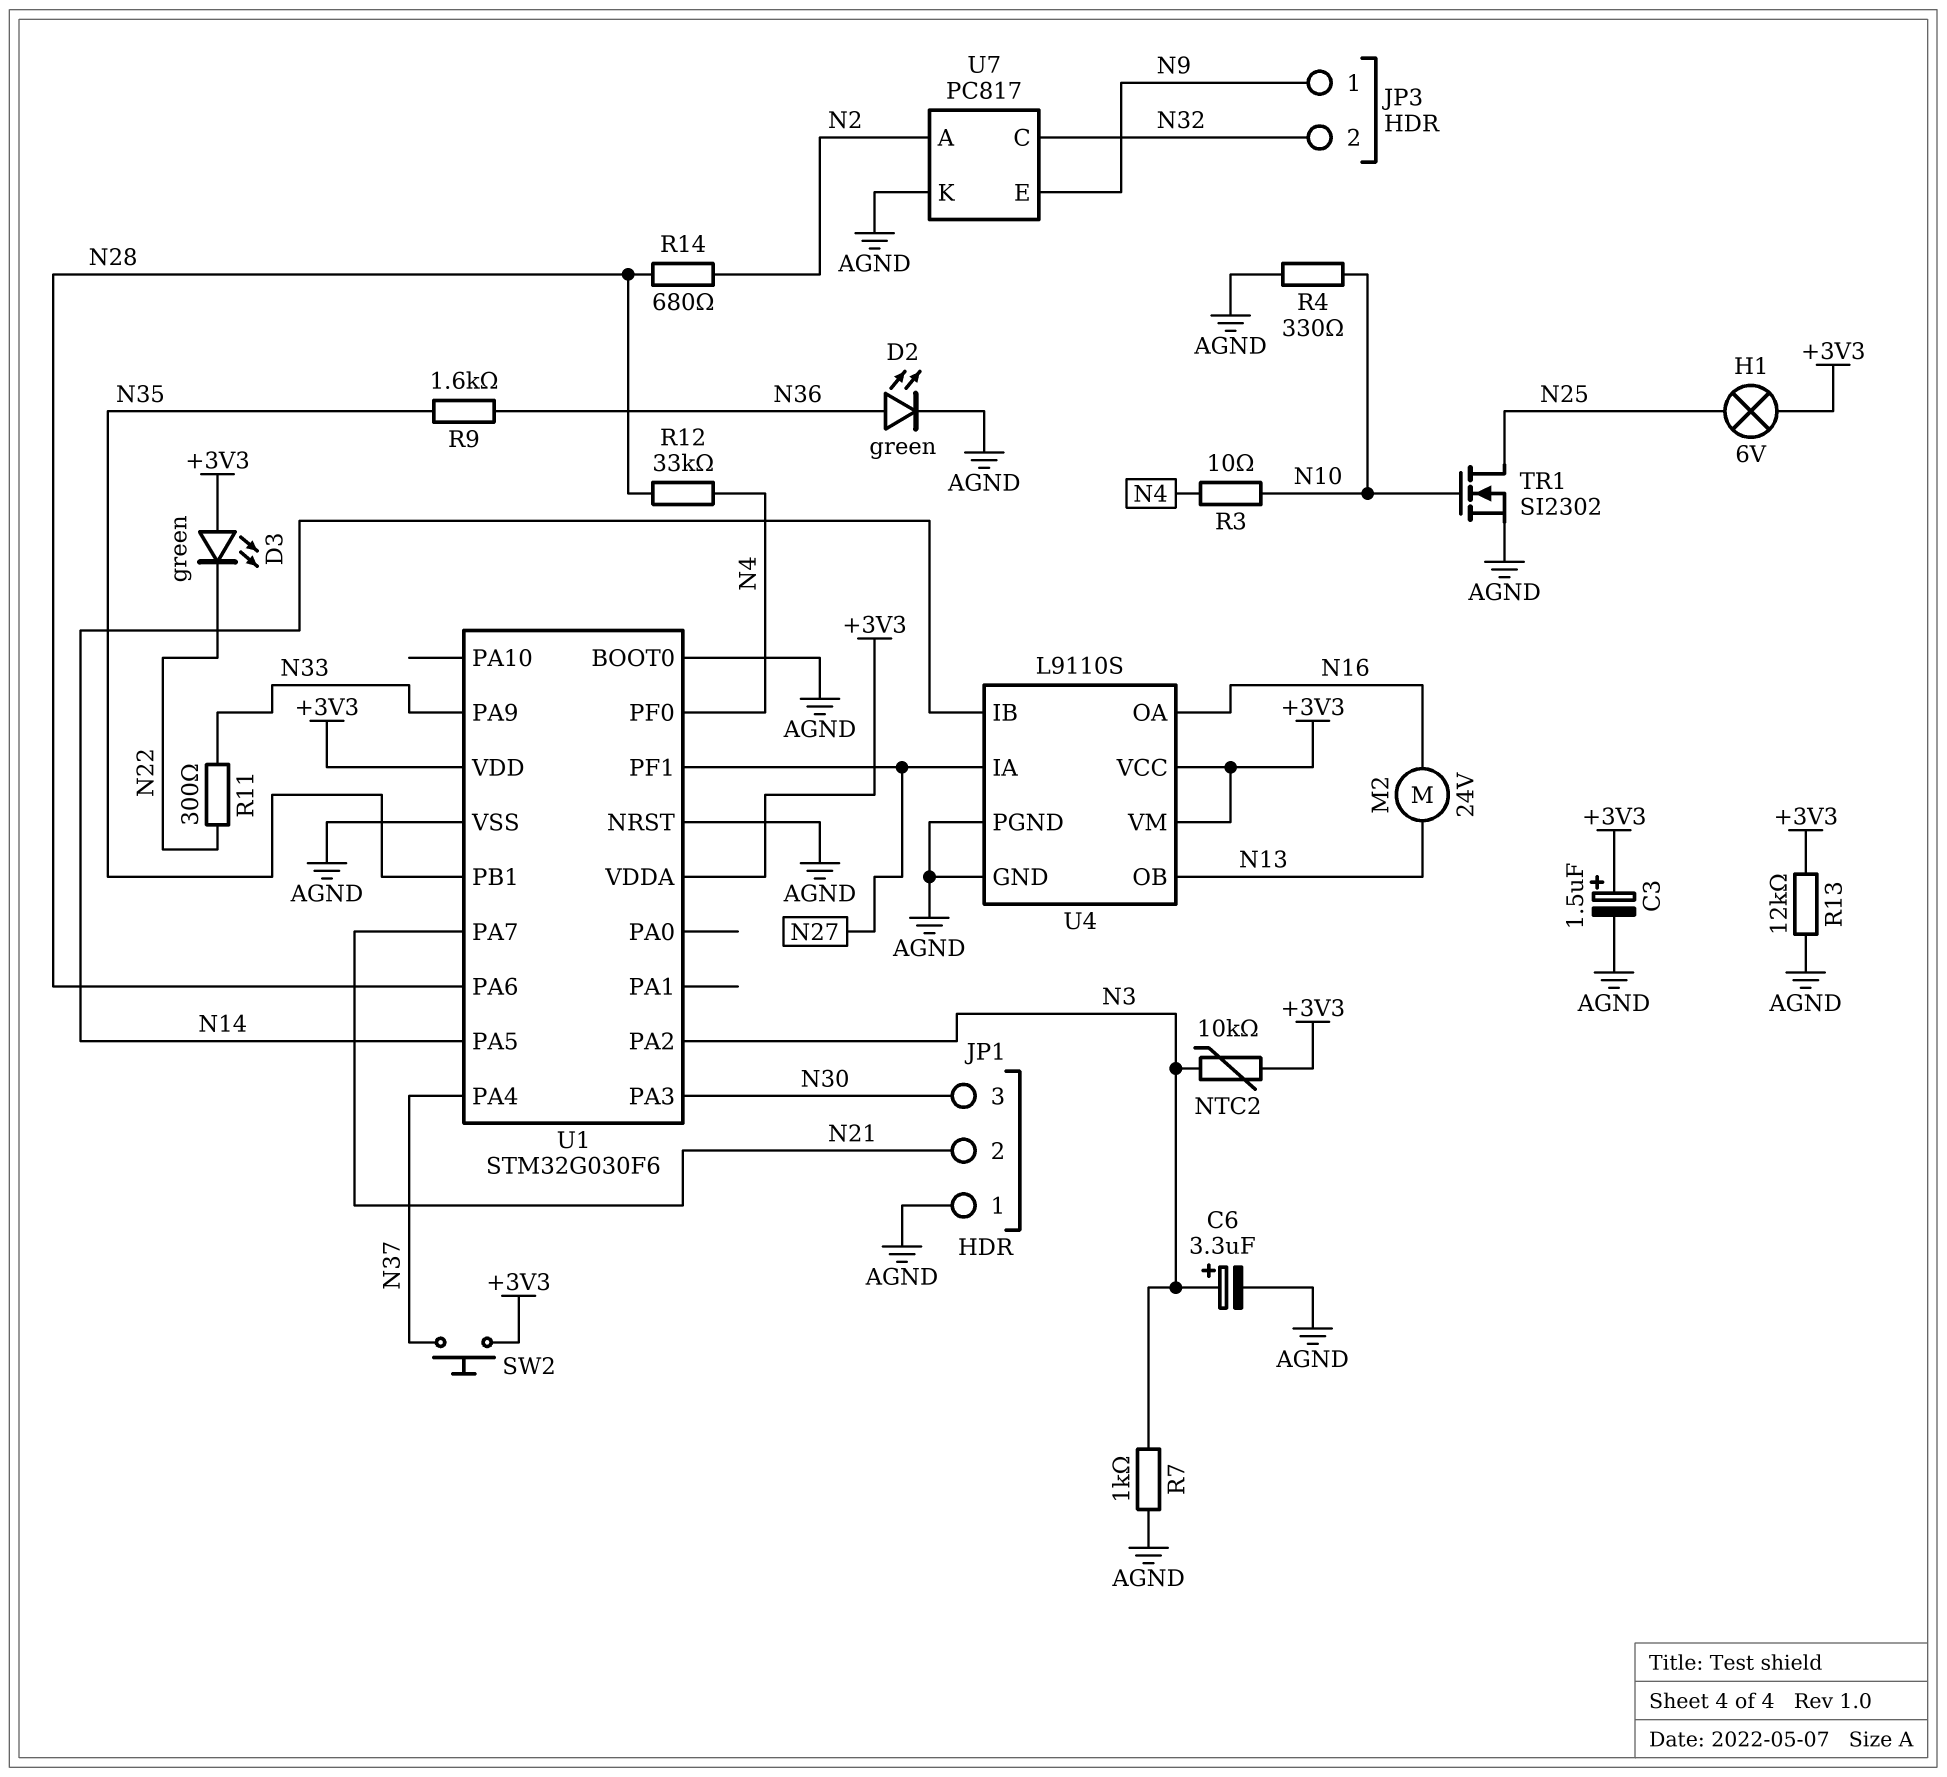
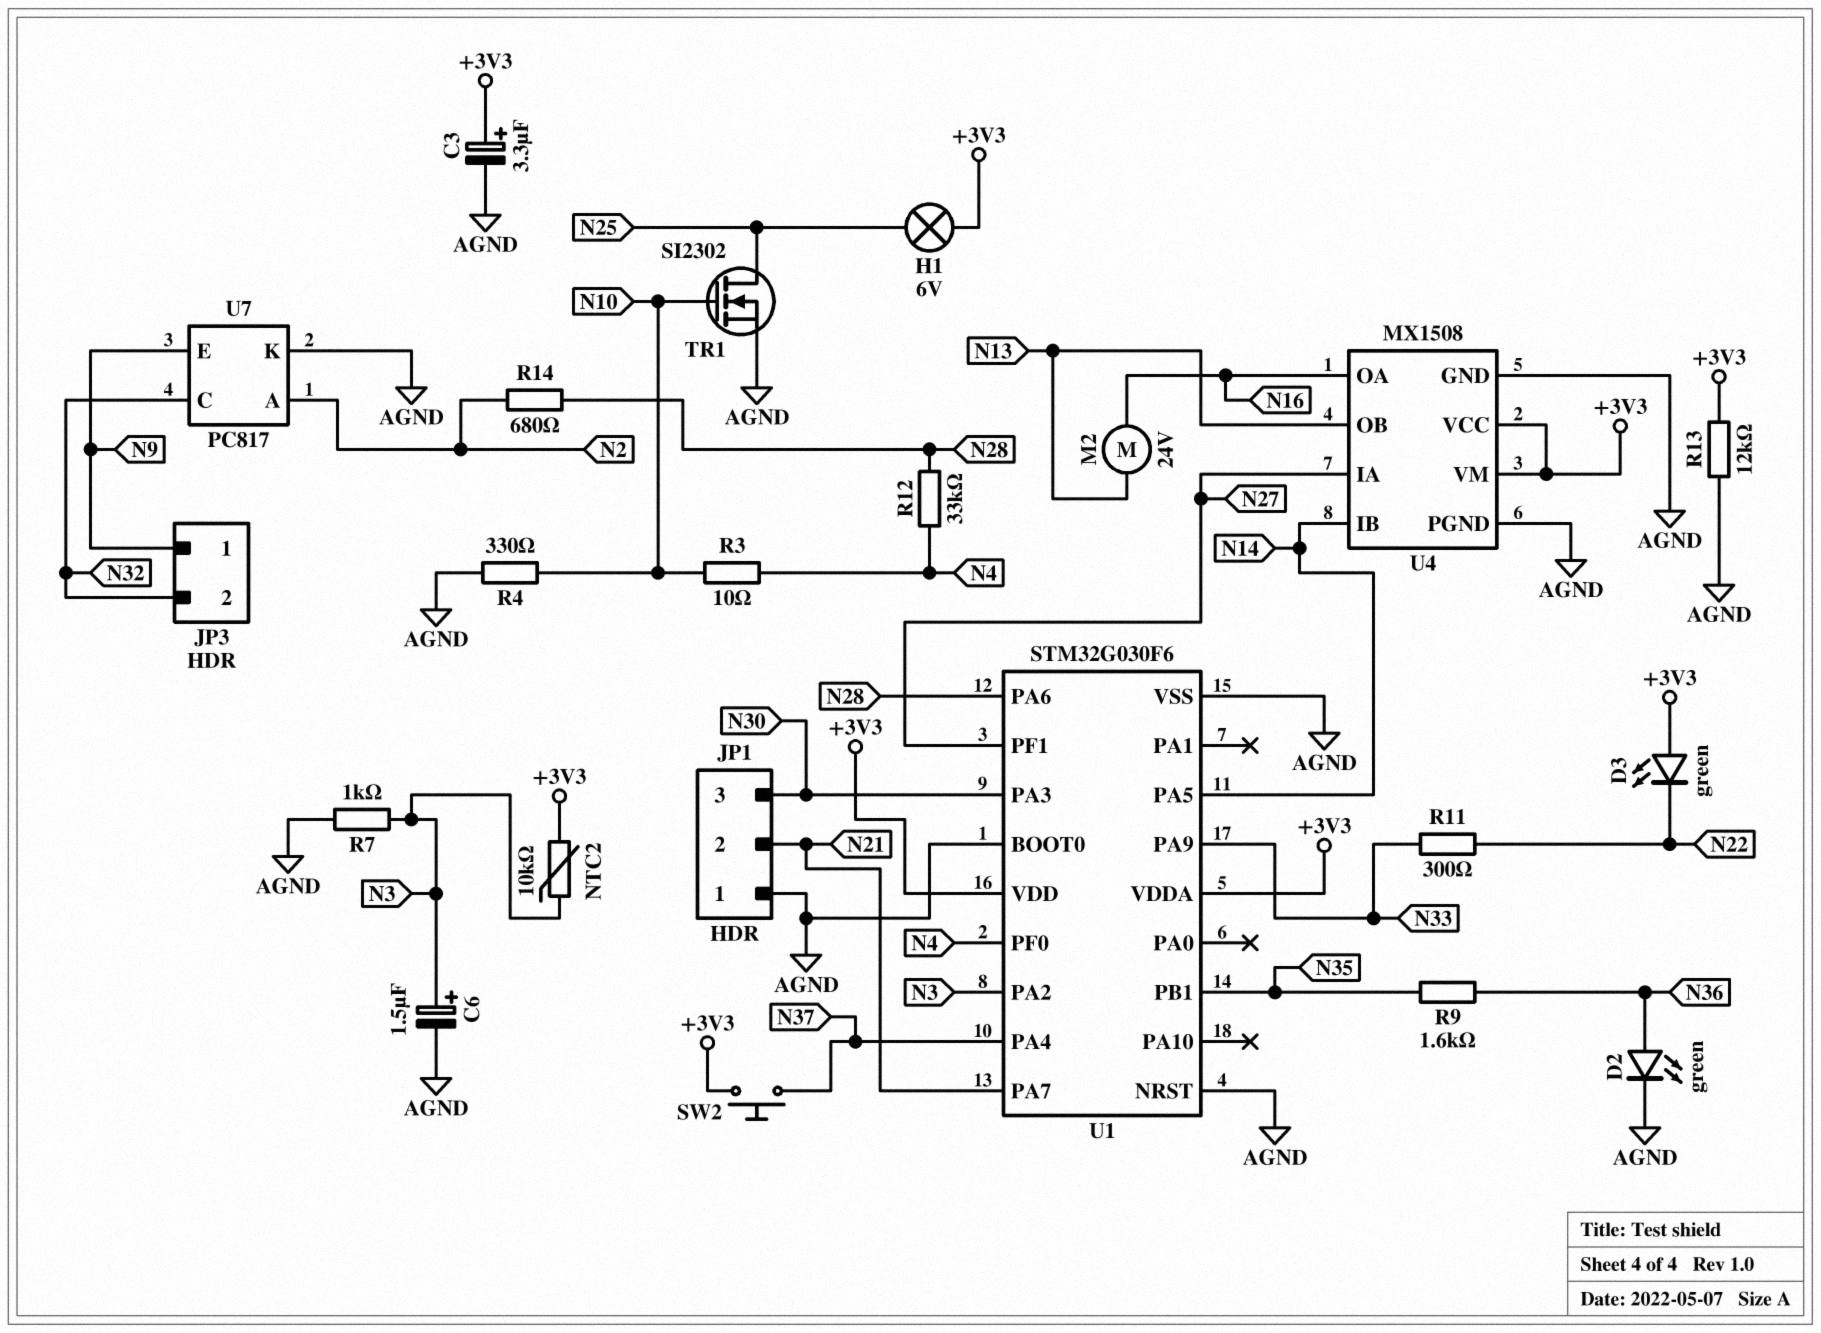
C3: 1.5uF (plus +3V3, minus AGND) -> 3.3uF (plus +3V3, minus AGND)
C6: 3.3uF (plus N3, minus AGND) -> 1.5uF (plus N3, minus AGND)
U4: L9110S -> MX1508

